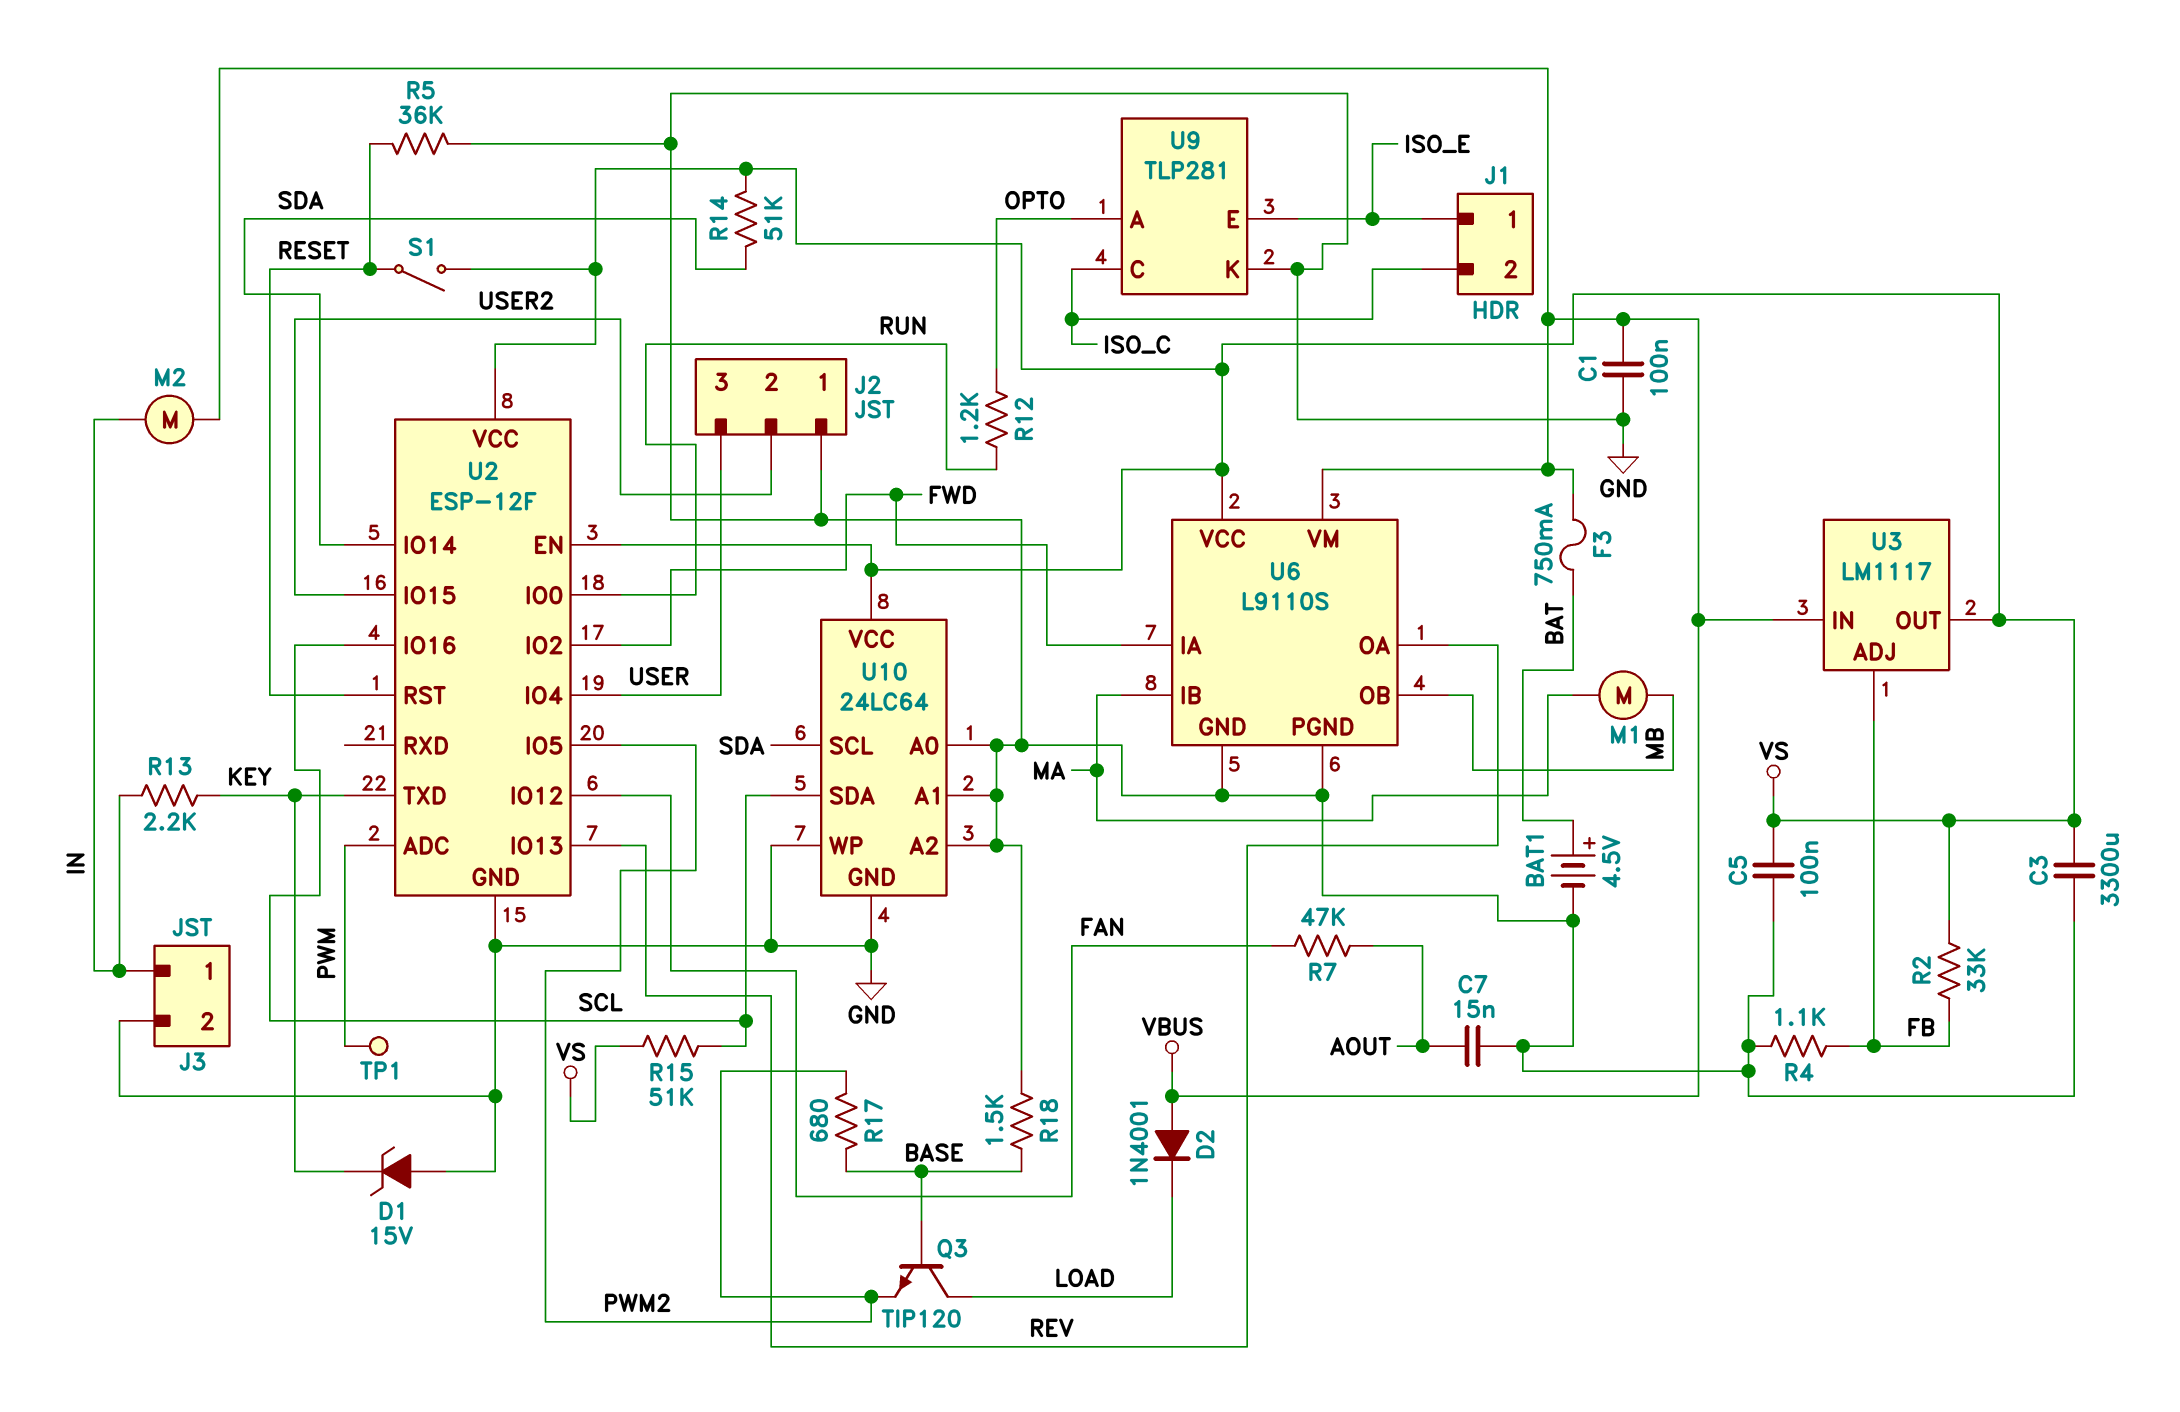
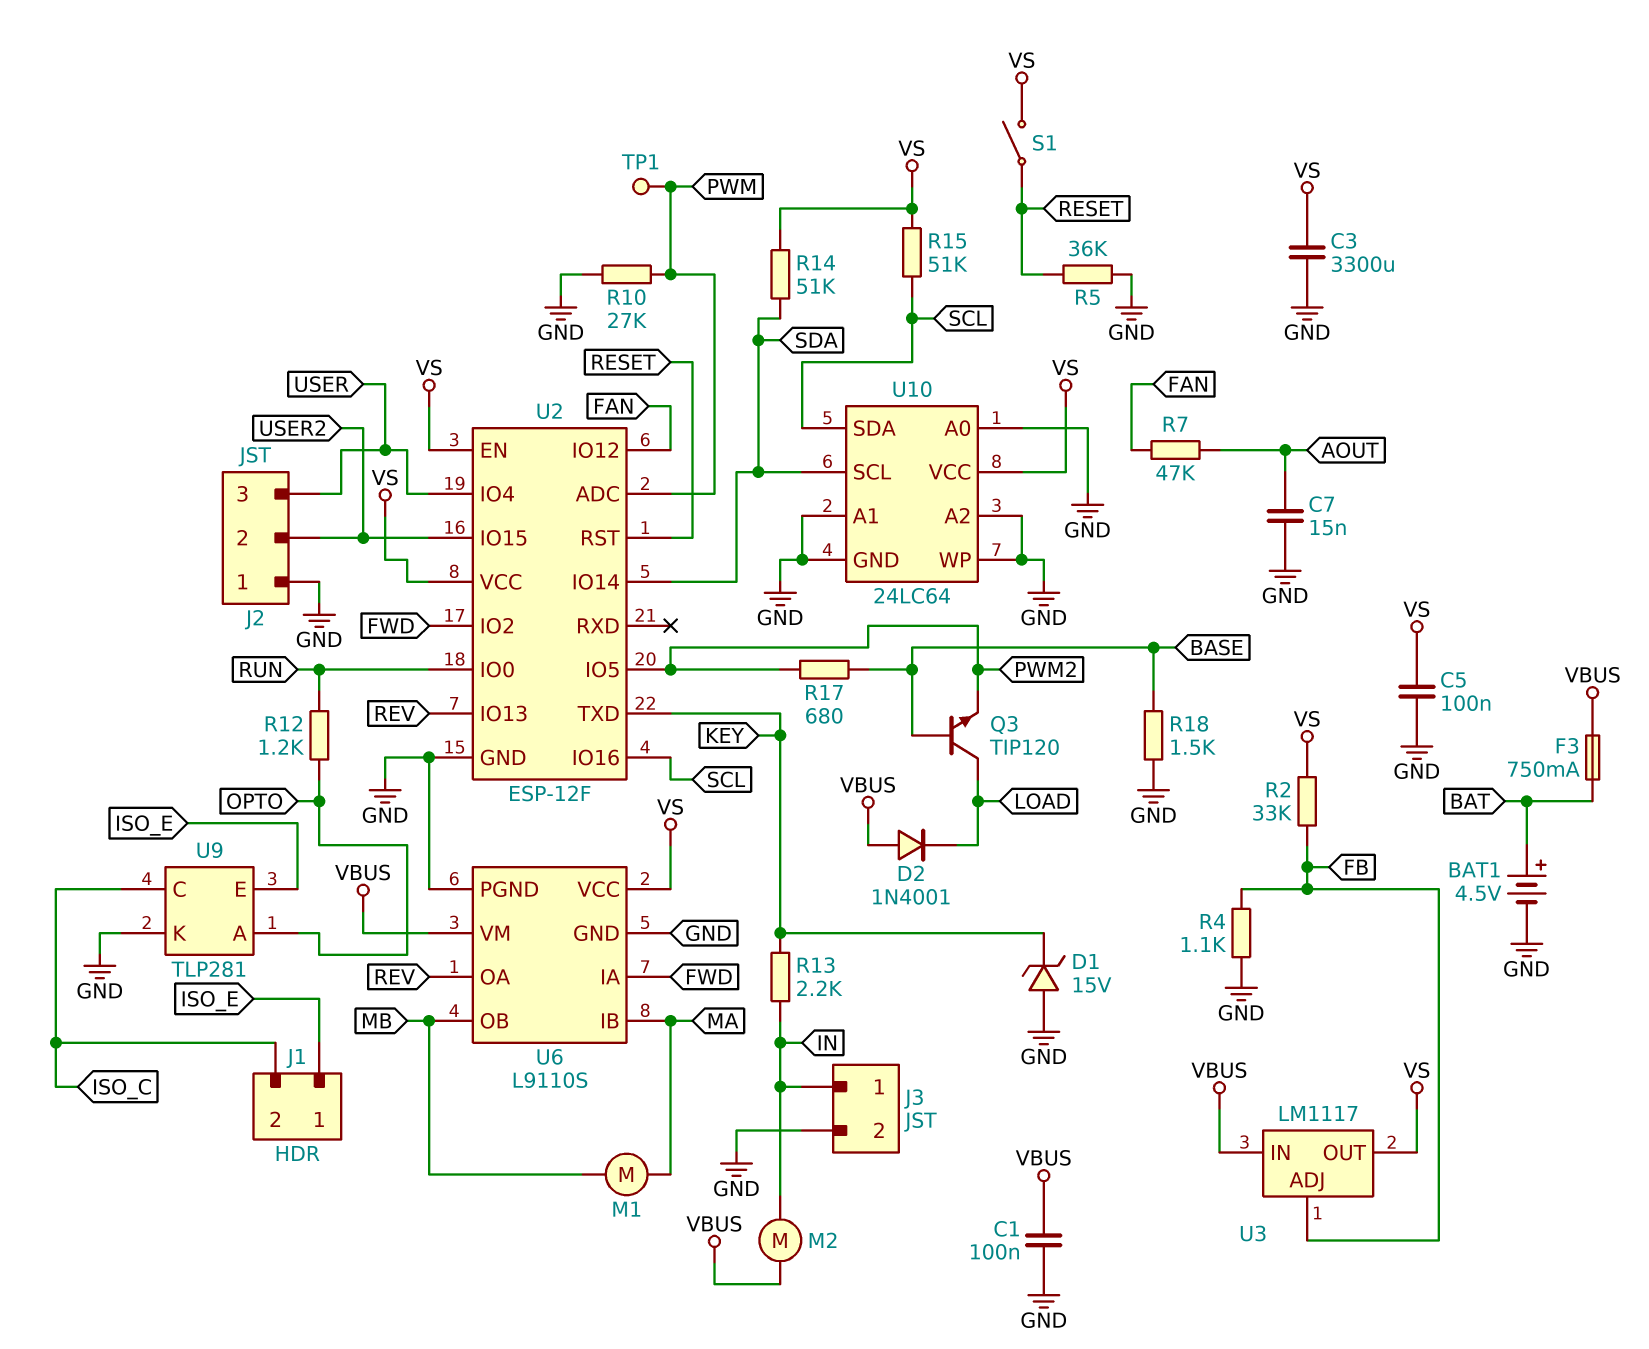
R10: none -> 27k (GND, PWM)

